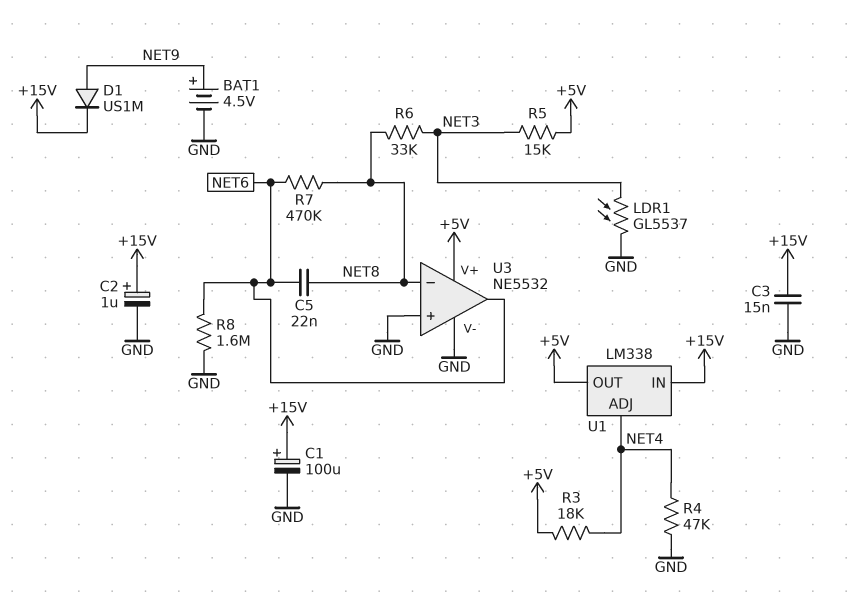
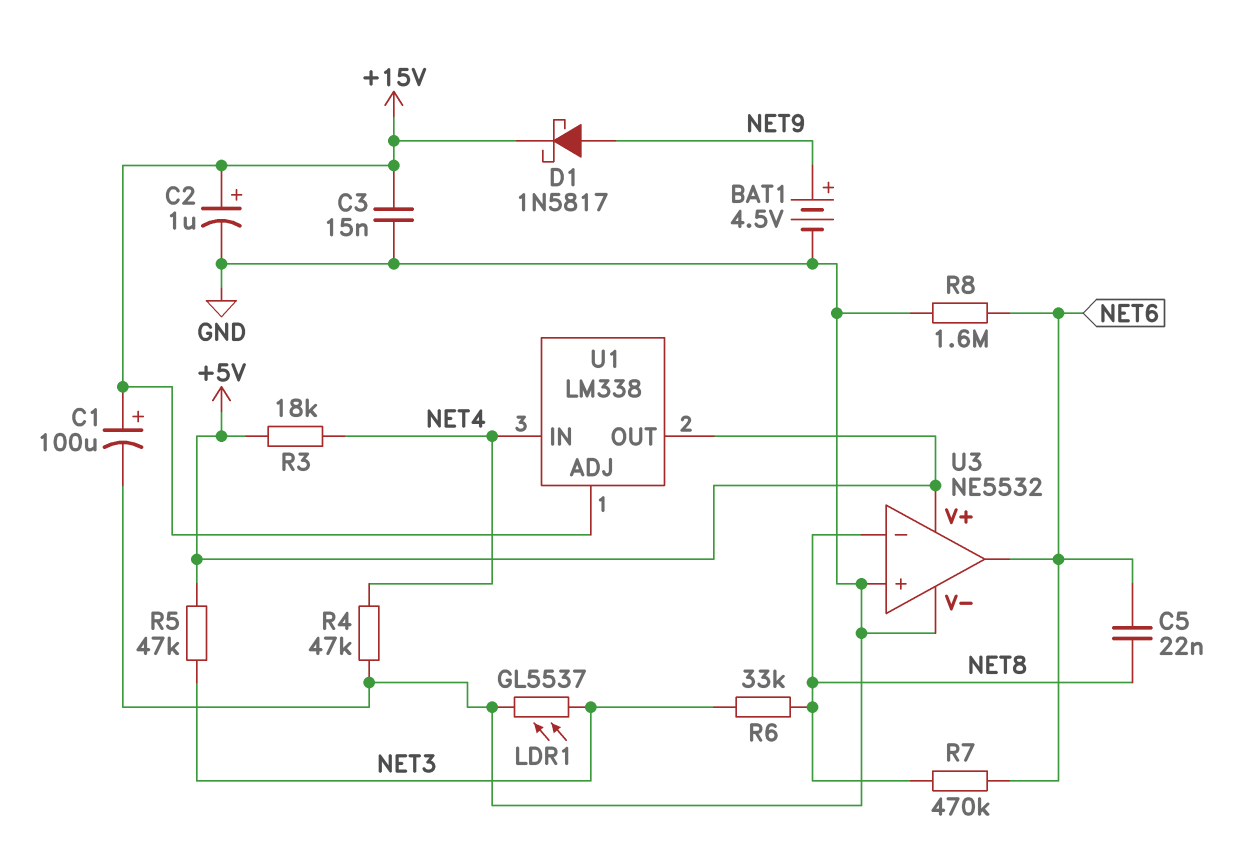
D1: diode US1M (A NET9, K +15V) -> schottky 1N5817 (A NET9, K +15V)
R5: 15k (+5V, NET3) -> 47k (+5V, NET3)
U1 pin ADJ: NET4 -> +15V
U1 pin IN: +15V -> NET4

